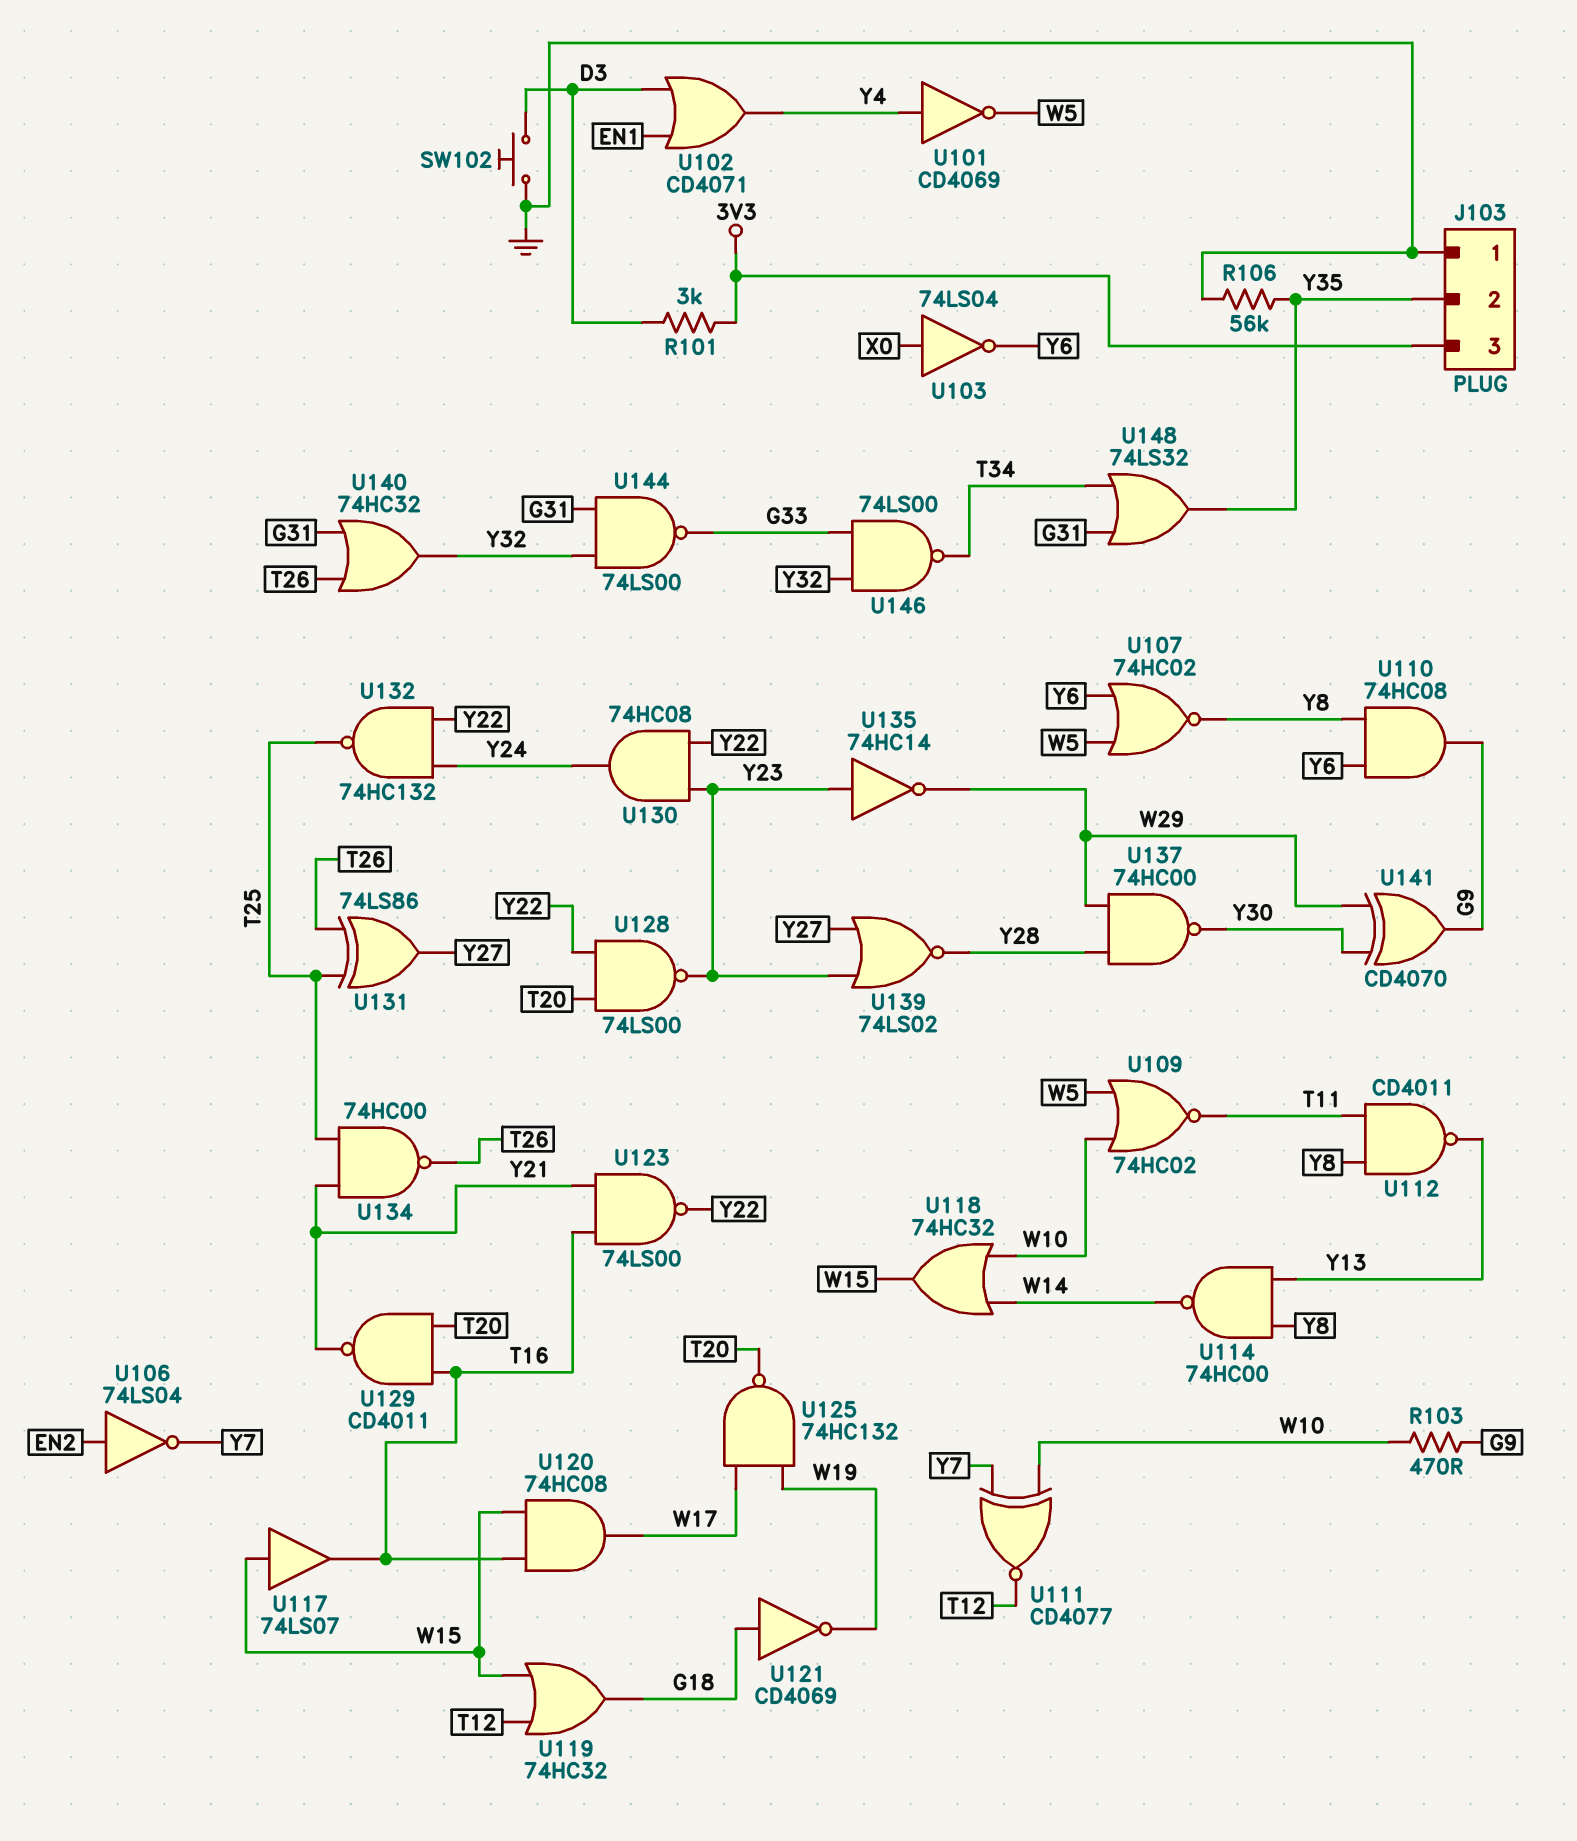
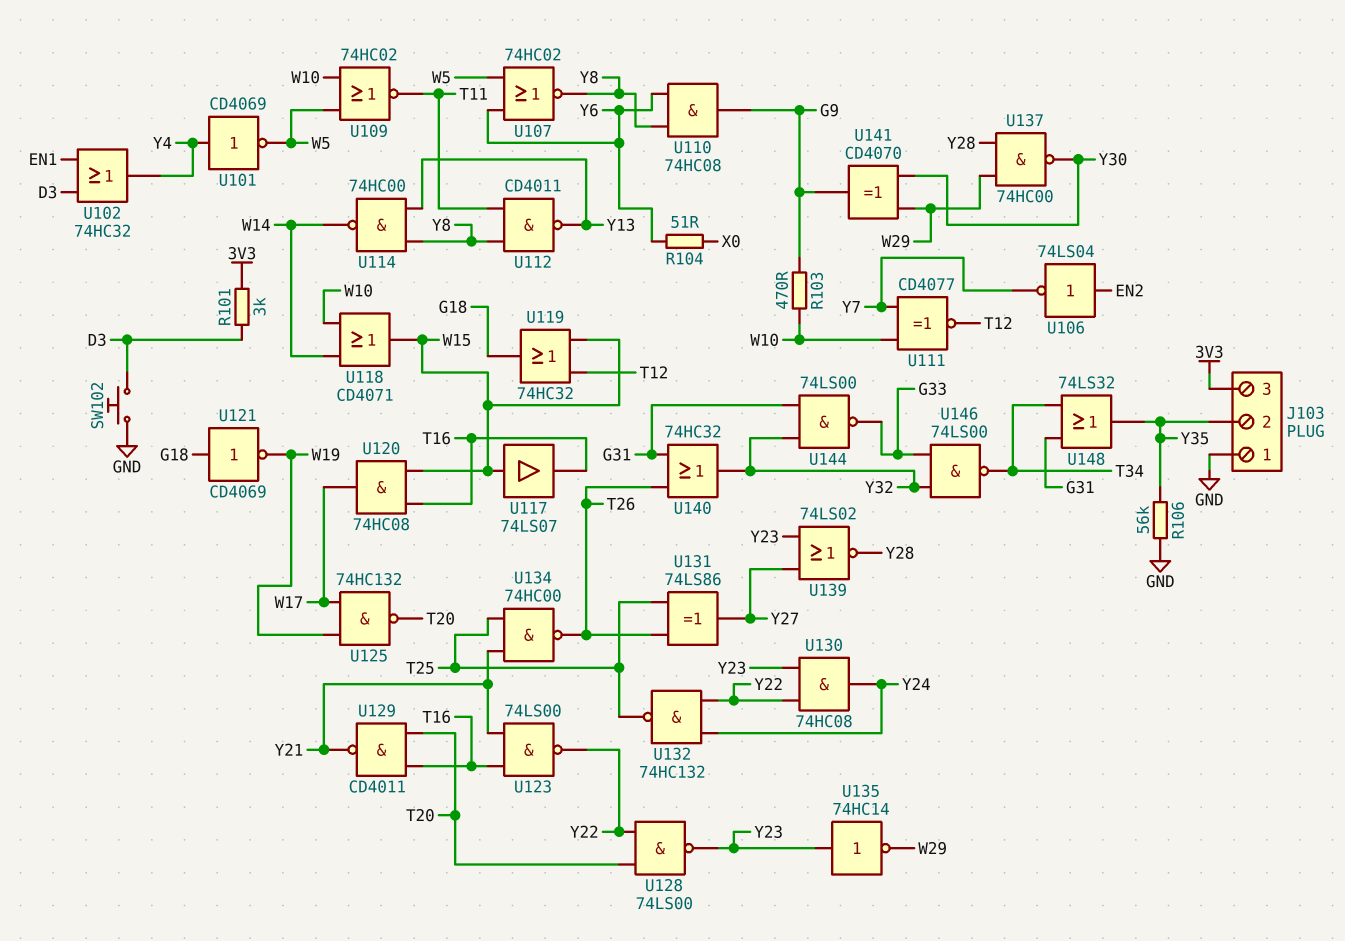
R104: none -> 51 (X0, Y6)
U102: OR CD4071 (in D3, in EN1, out Y4) -> OR 74HC32 (in D3, in EN1, out Y4)
U103: NOT 74LS04 (in X0, out Y6) -> none
U118: OR 74HC32 (in W10, in W14, out W15) -> OR CD4071 (in W10, in W14, out W15)

